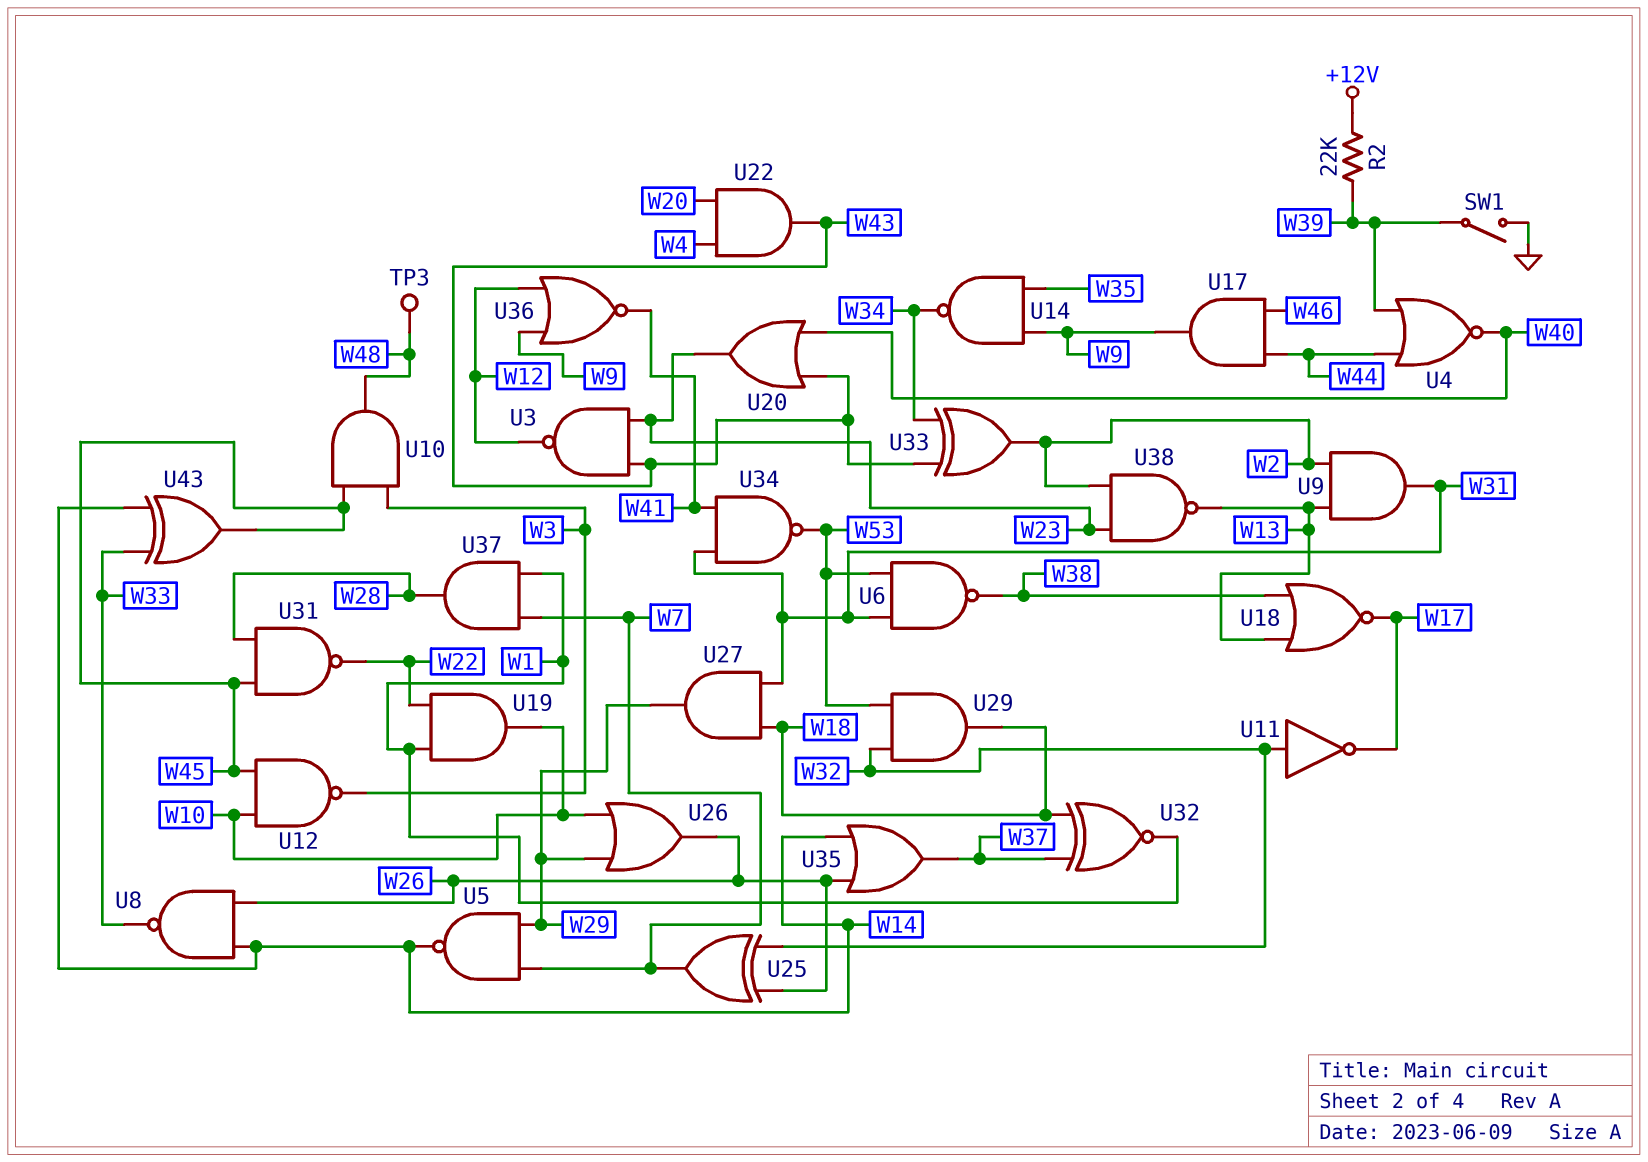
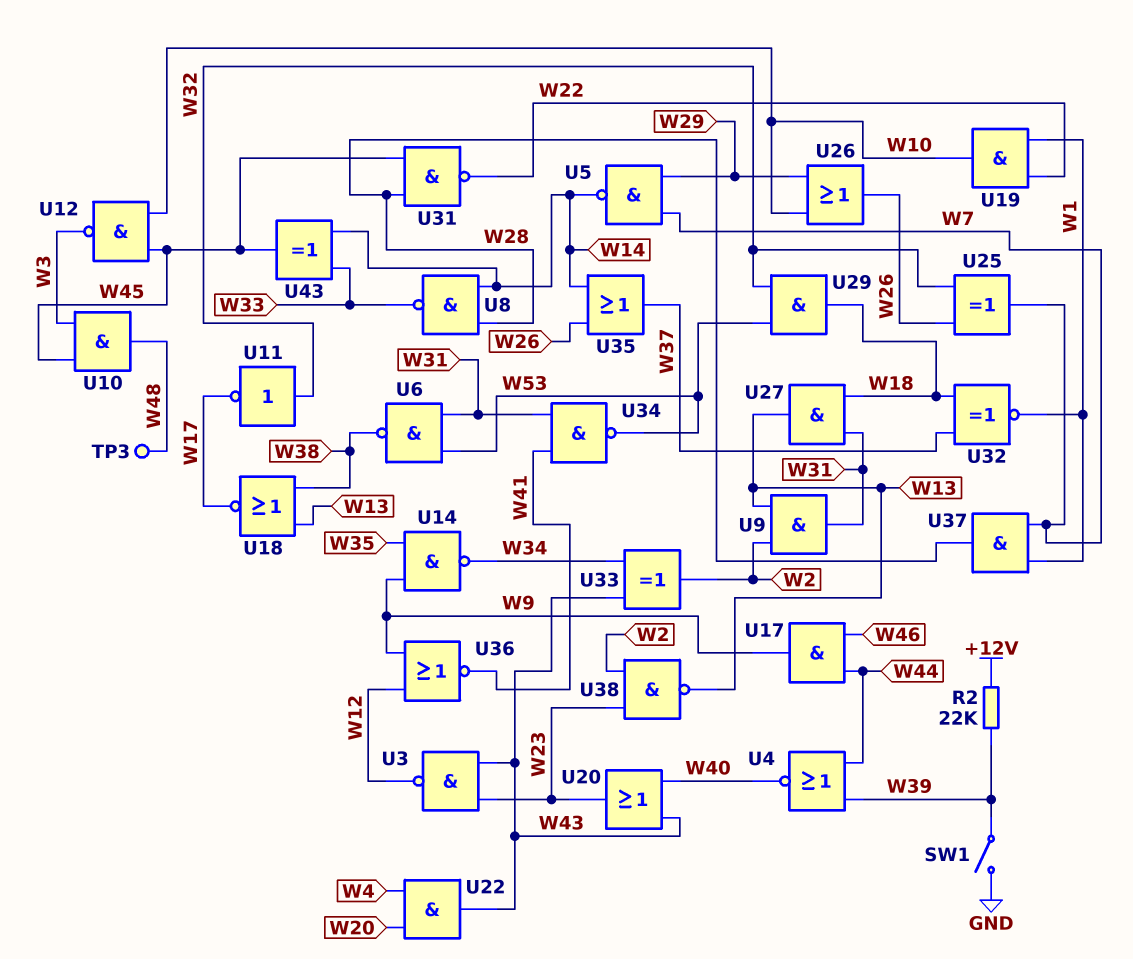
U8: NAND (in W14, in W26, out W33) -> NAND (in W14, in W28, out W33)
U27: AND (in W18, in W31, out W29) -> AND (in W18, in W31, out W13)

